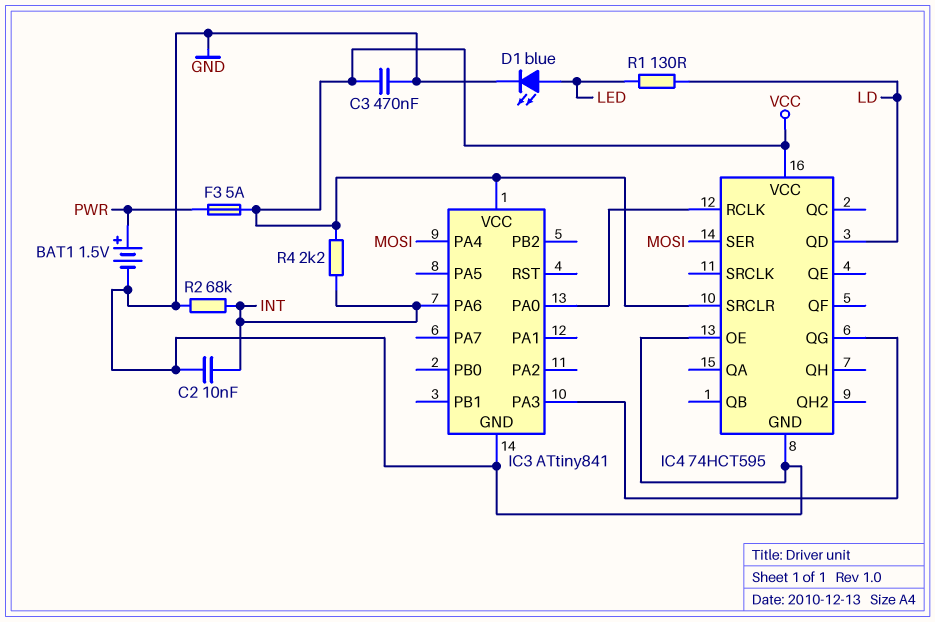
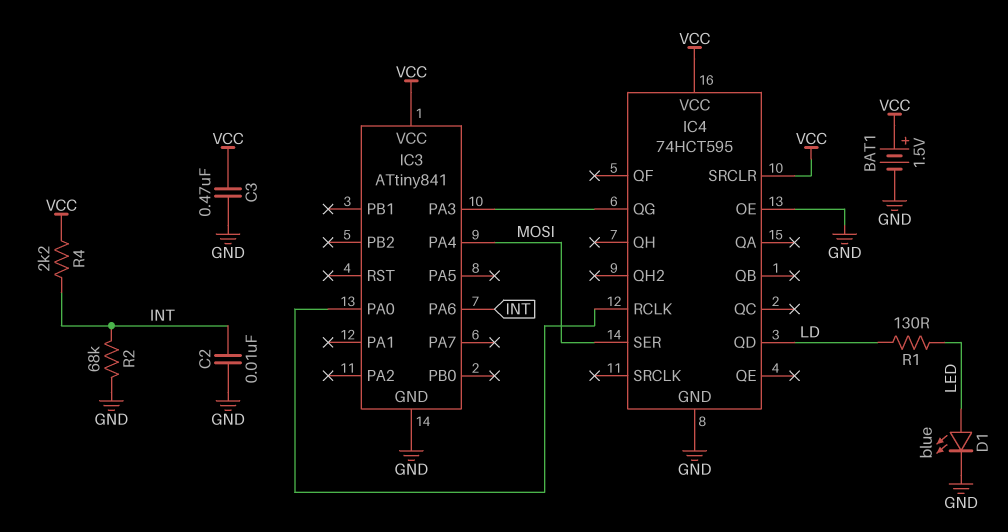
BAT1: 1.5V (plus PWR, minus GND) -> 1.5V (plus VCC, minus GND)
F3: 5A (PWR, VCC) -> none

